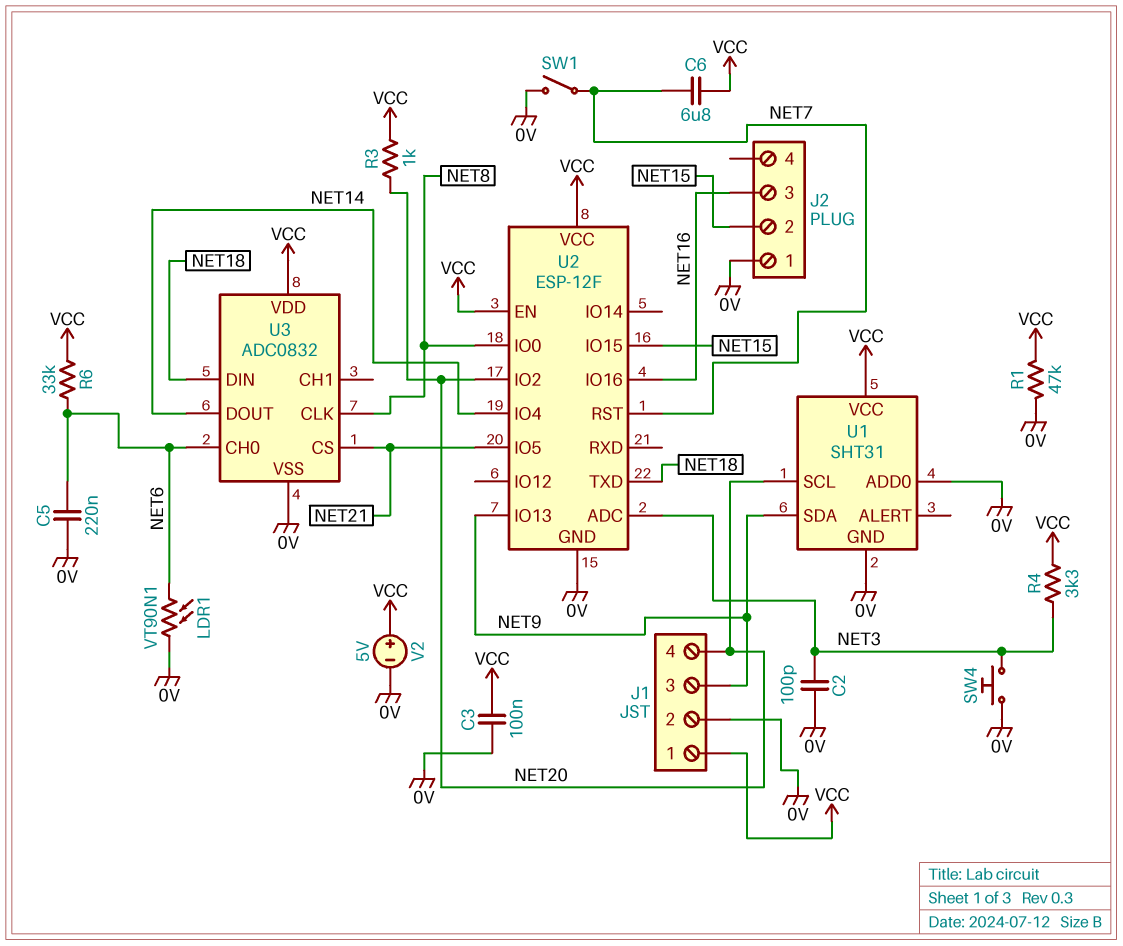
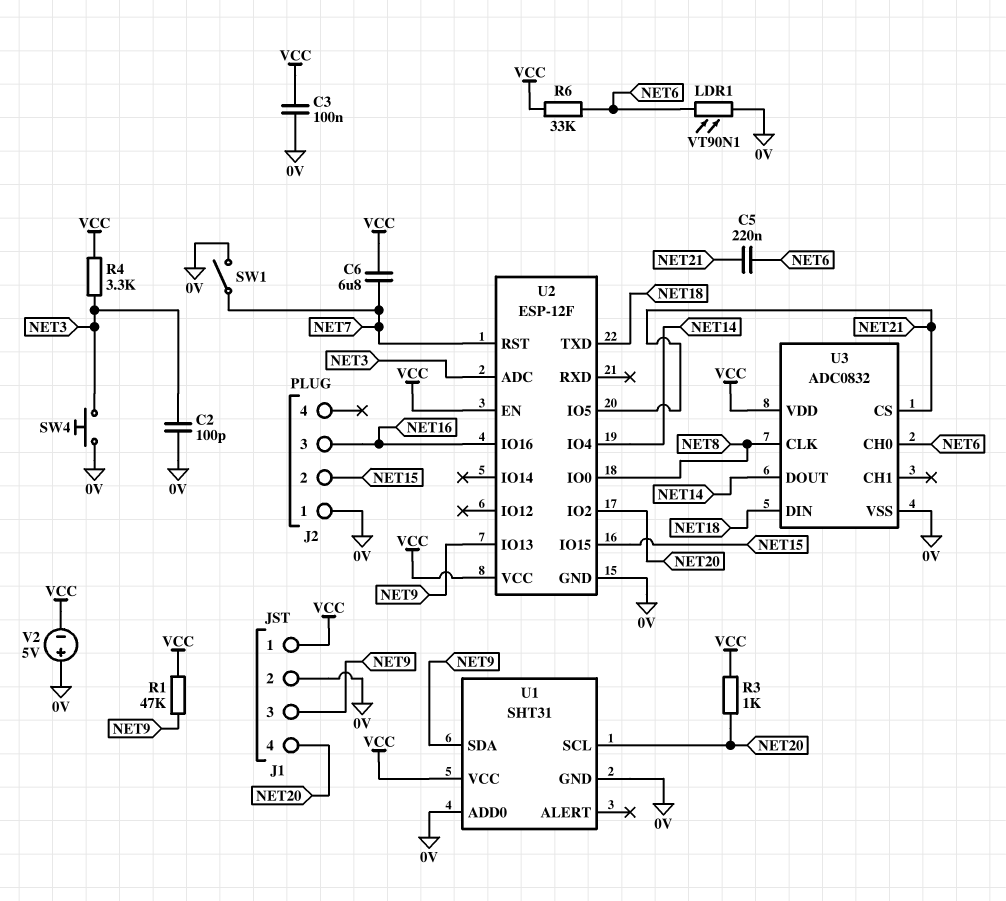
C5: 220nF (0V, NET6) -> 220nF (NET6, NET21)
R1: 47k (0V, VCC) -> 47k (NET9, VCC)
V2: 5V (plus VCC, minus 0V) -> 5V (plus 0V, minus VCC)

